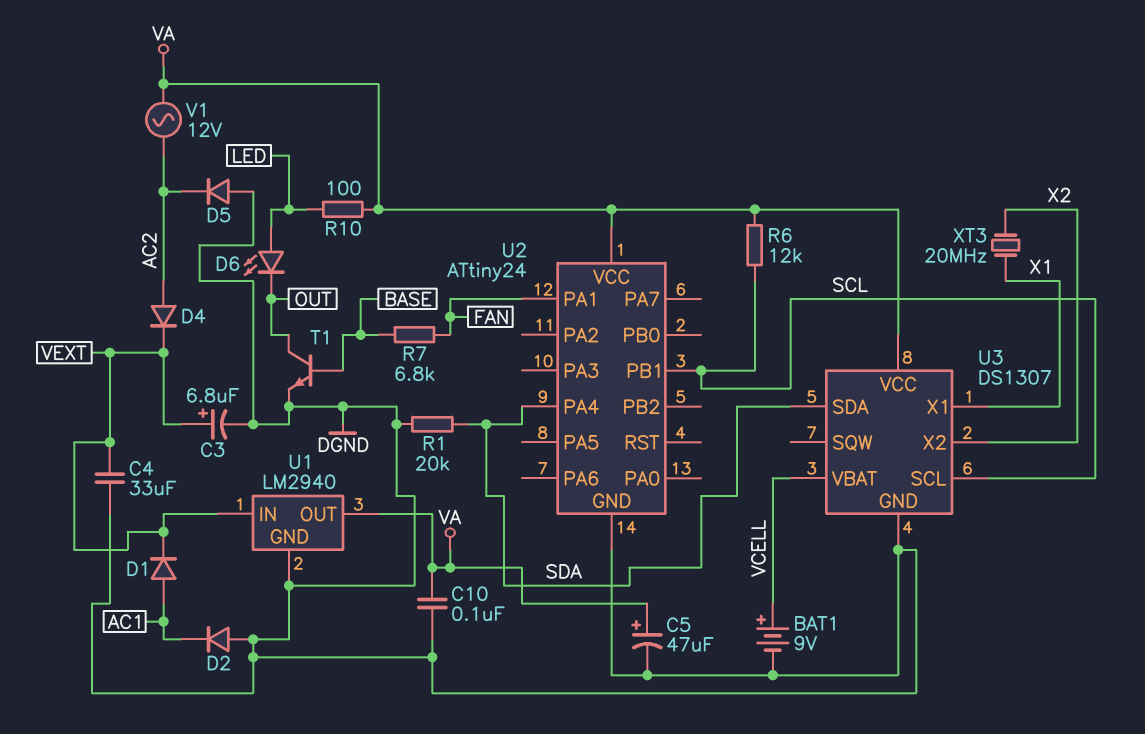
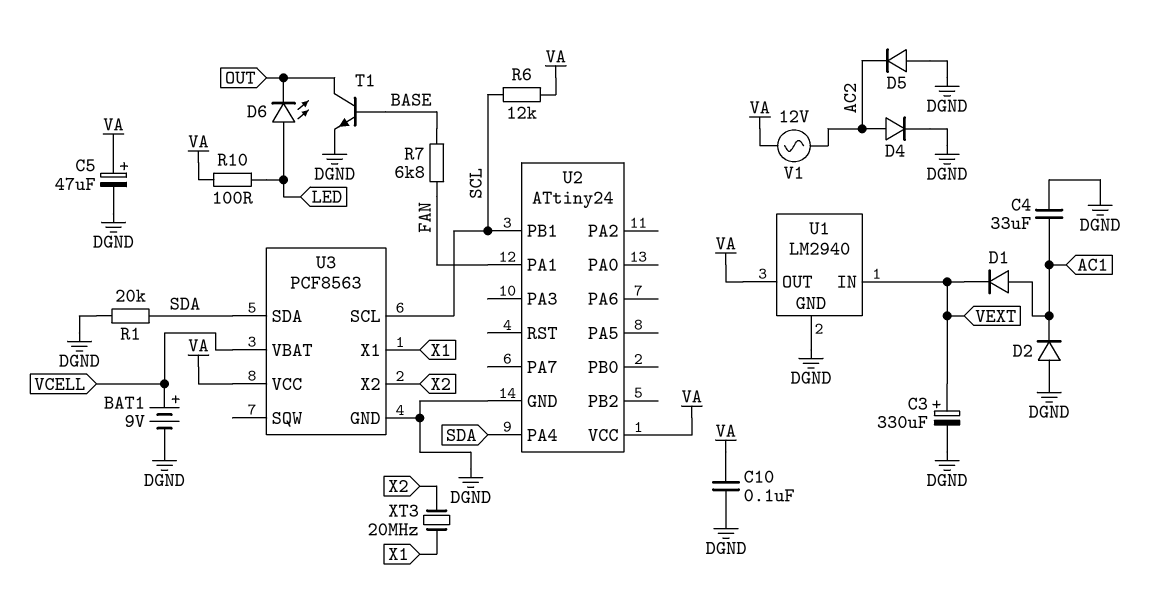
C3: 6.8uF (plus VEXT, minus DGND) -> 330uF (plus VEXT, minus DGND)
C4: 33uF (DGND, VEXT) -> 33uF (AC1, DGND)
D4: diode (A AC2, K VEXT) -> diode (A AC2, K DGND)
U3: DS1307 -> PCF8563

